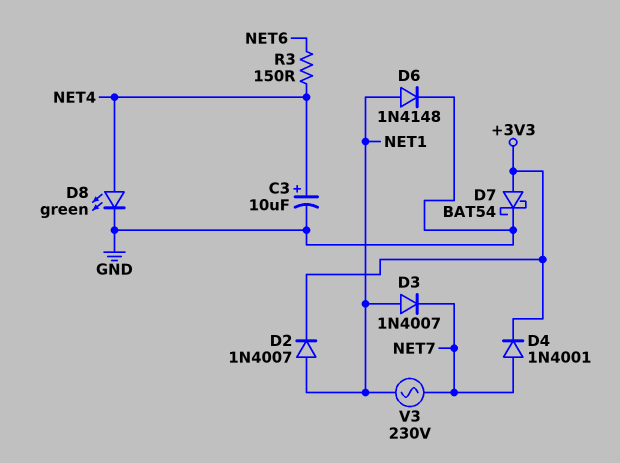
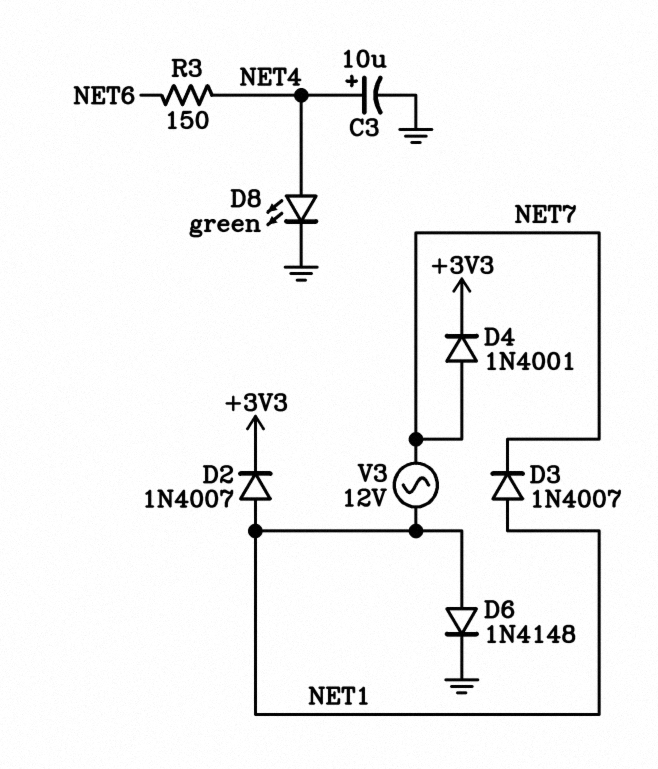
D7: schottky BAT54 (A +3V3, K GND) -> none
V3: AC 230V (NET1, NET7) -> AC 12V (NET1, NET7)

